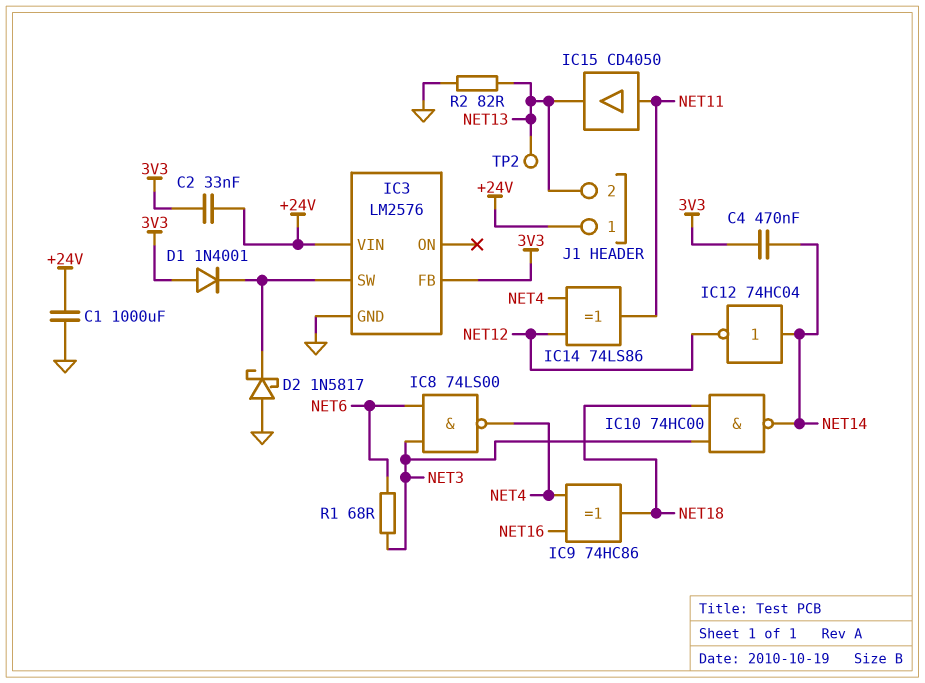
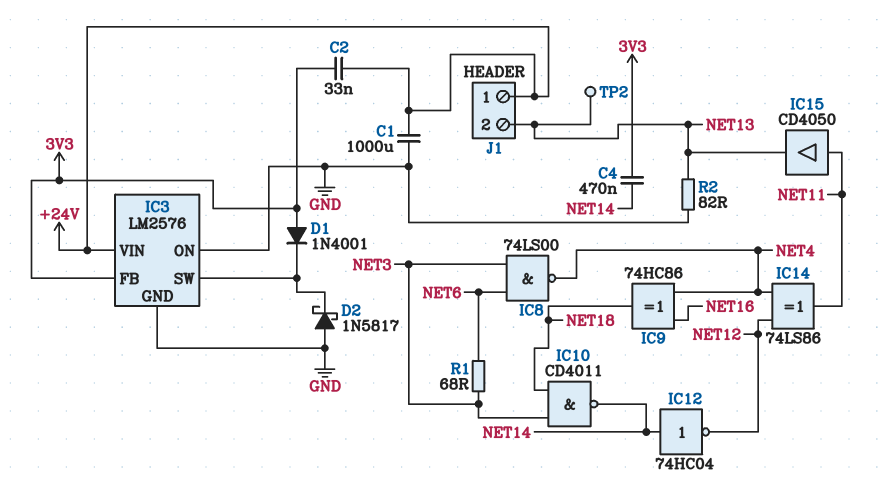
IC3 pin ON: none -> GND
IC10: NAND 74HC00 (in NET3, in NET18, out NET14) -> NAND CD4011 (in NET3, in NET18, out NET14)

